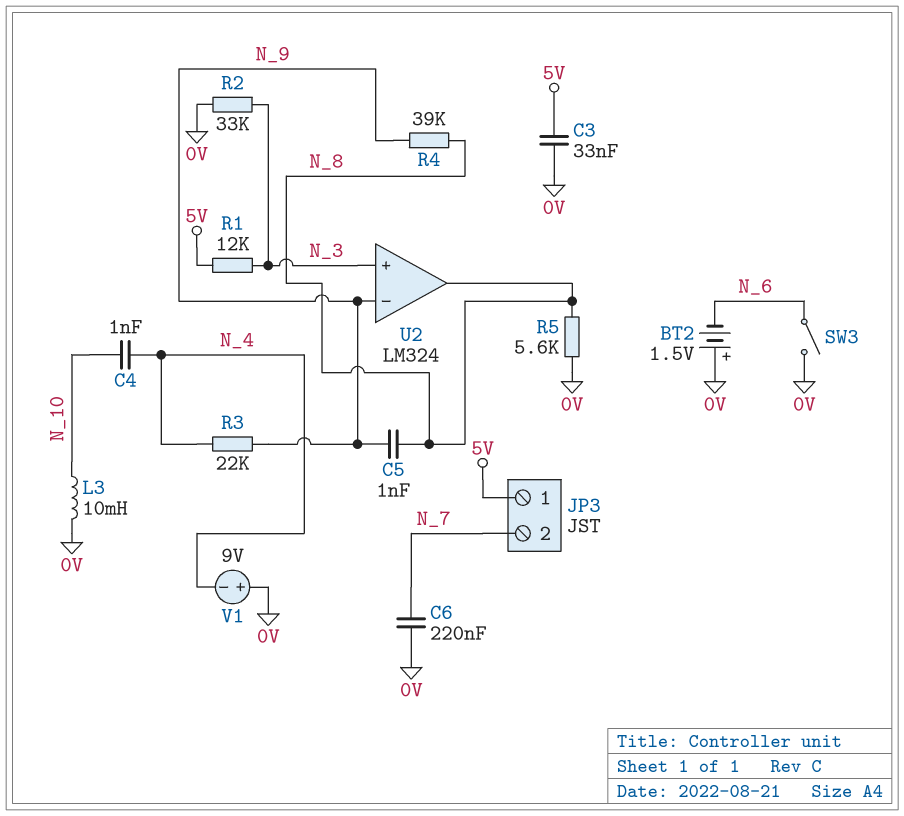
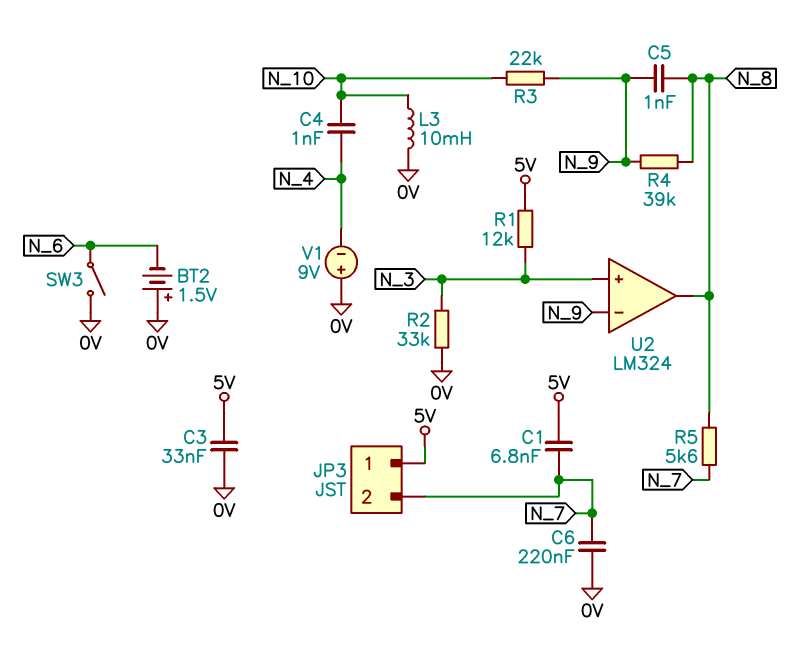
C1: none -> 6.8nF (5V, N_7)
R3: 22k (N_4, N_9) -> 22k (N_9, N_10)
R5: 5.6k (0V, N_8) -> 5.6k (N_7, N_8)

